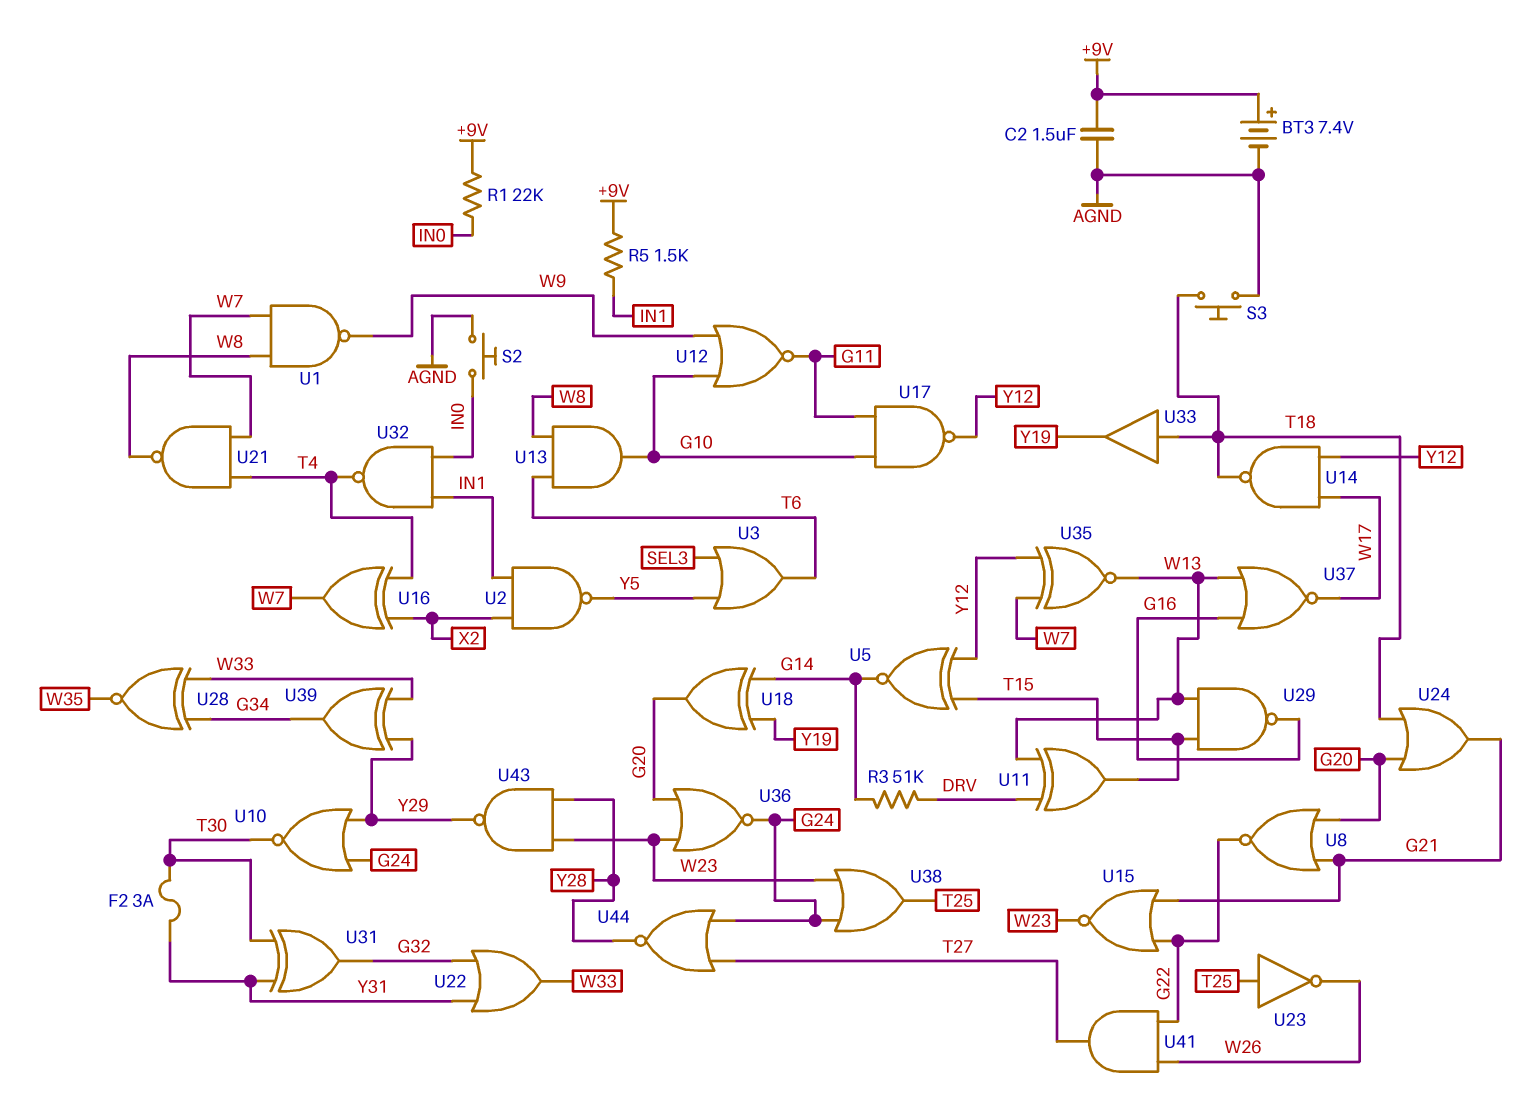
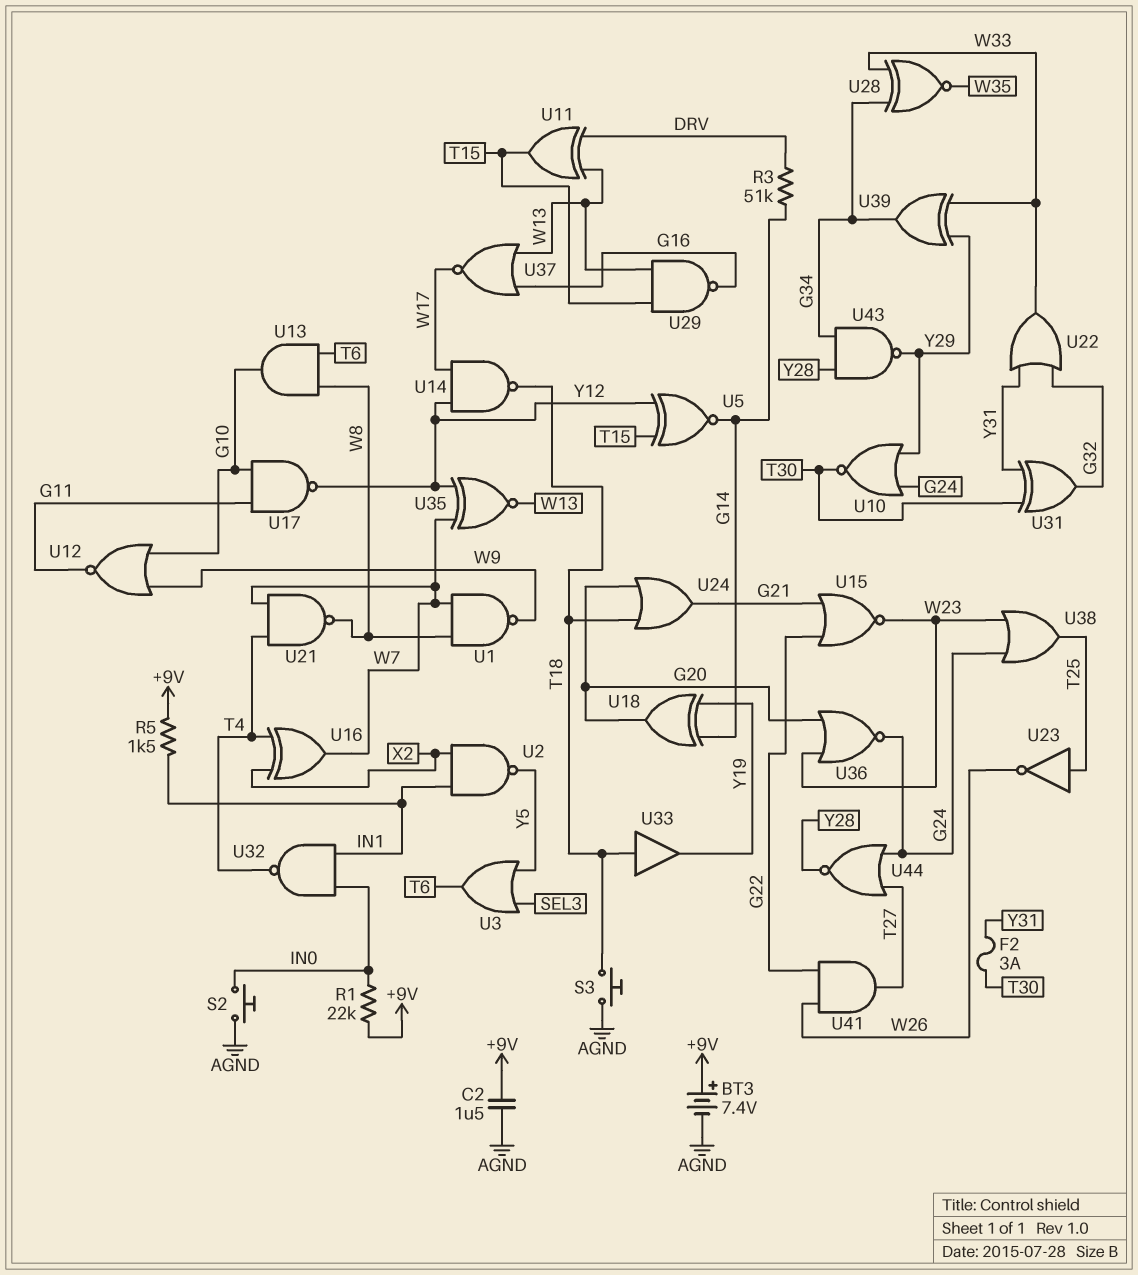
U8: NOR (in G20, in G21, out G22) -> none
U43: NAND (in W23, in Y28, out Y29) -> NAND (in G34, in Y28, out Y29)

